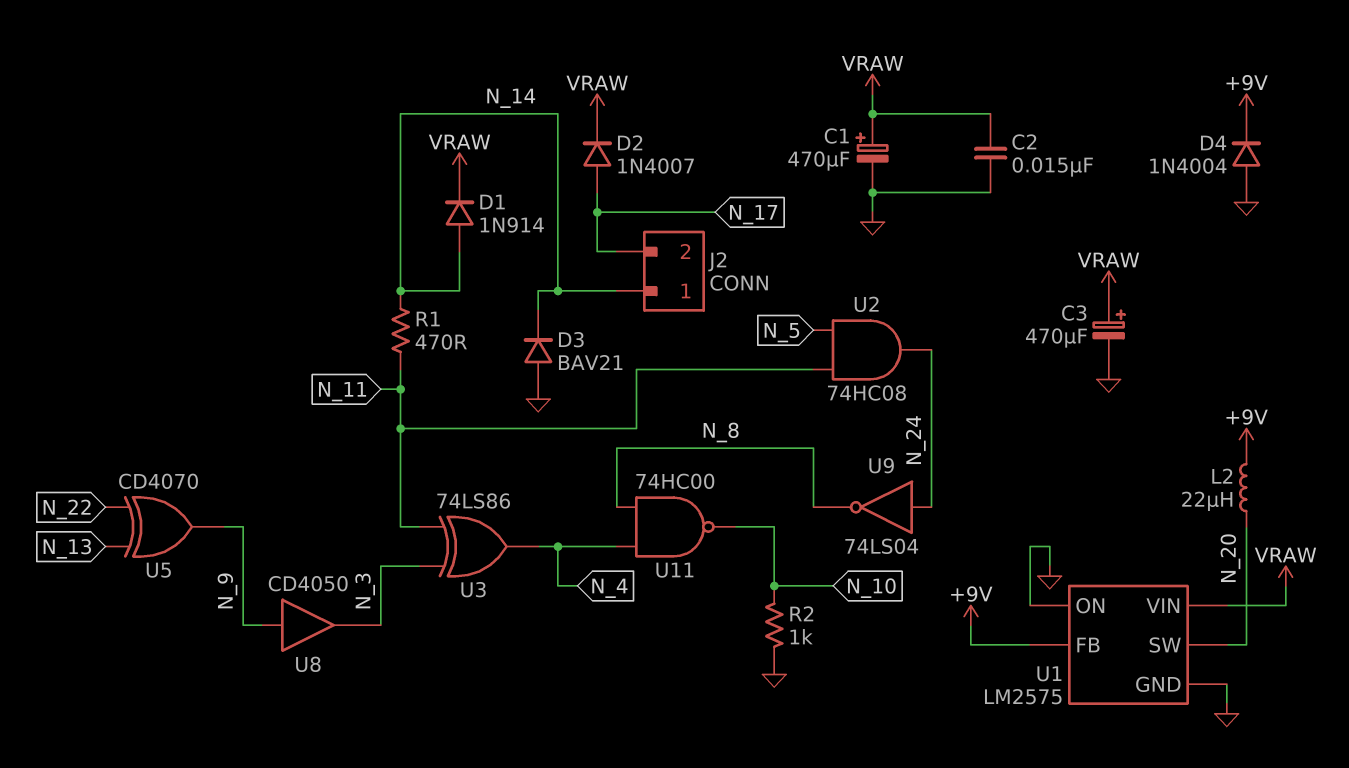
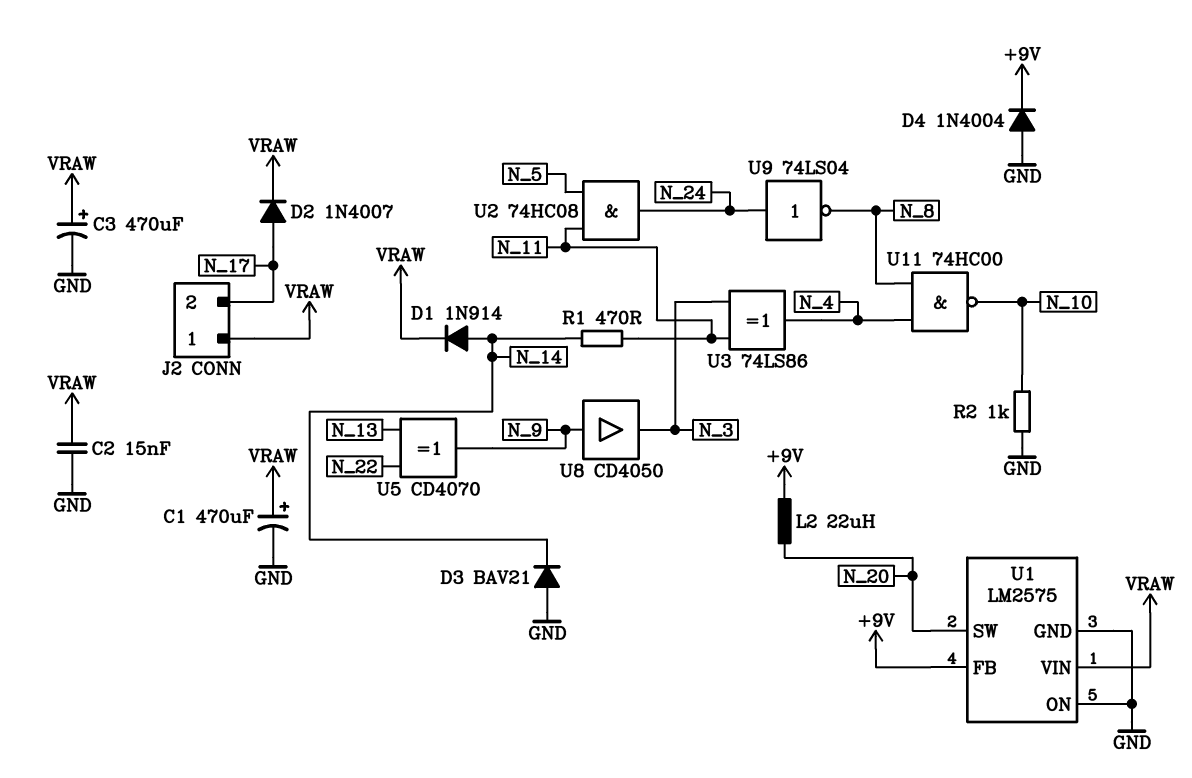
J2 pin 1: N_14 -> VRAW

